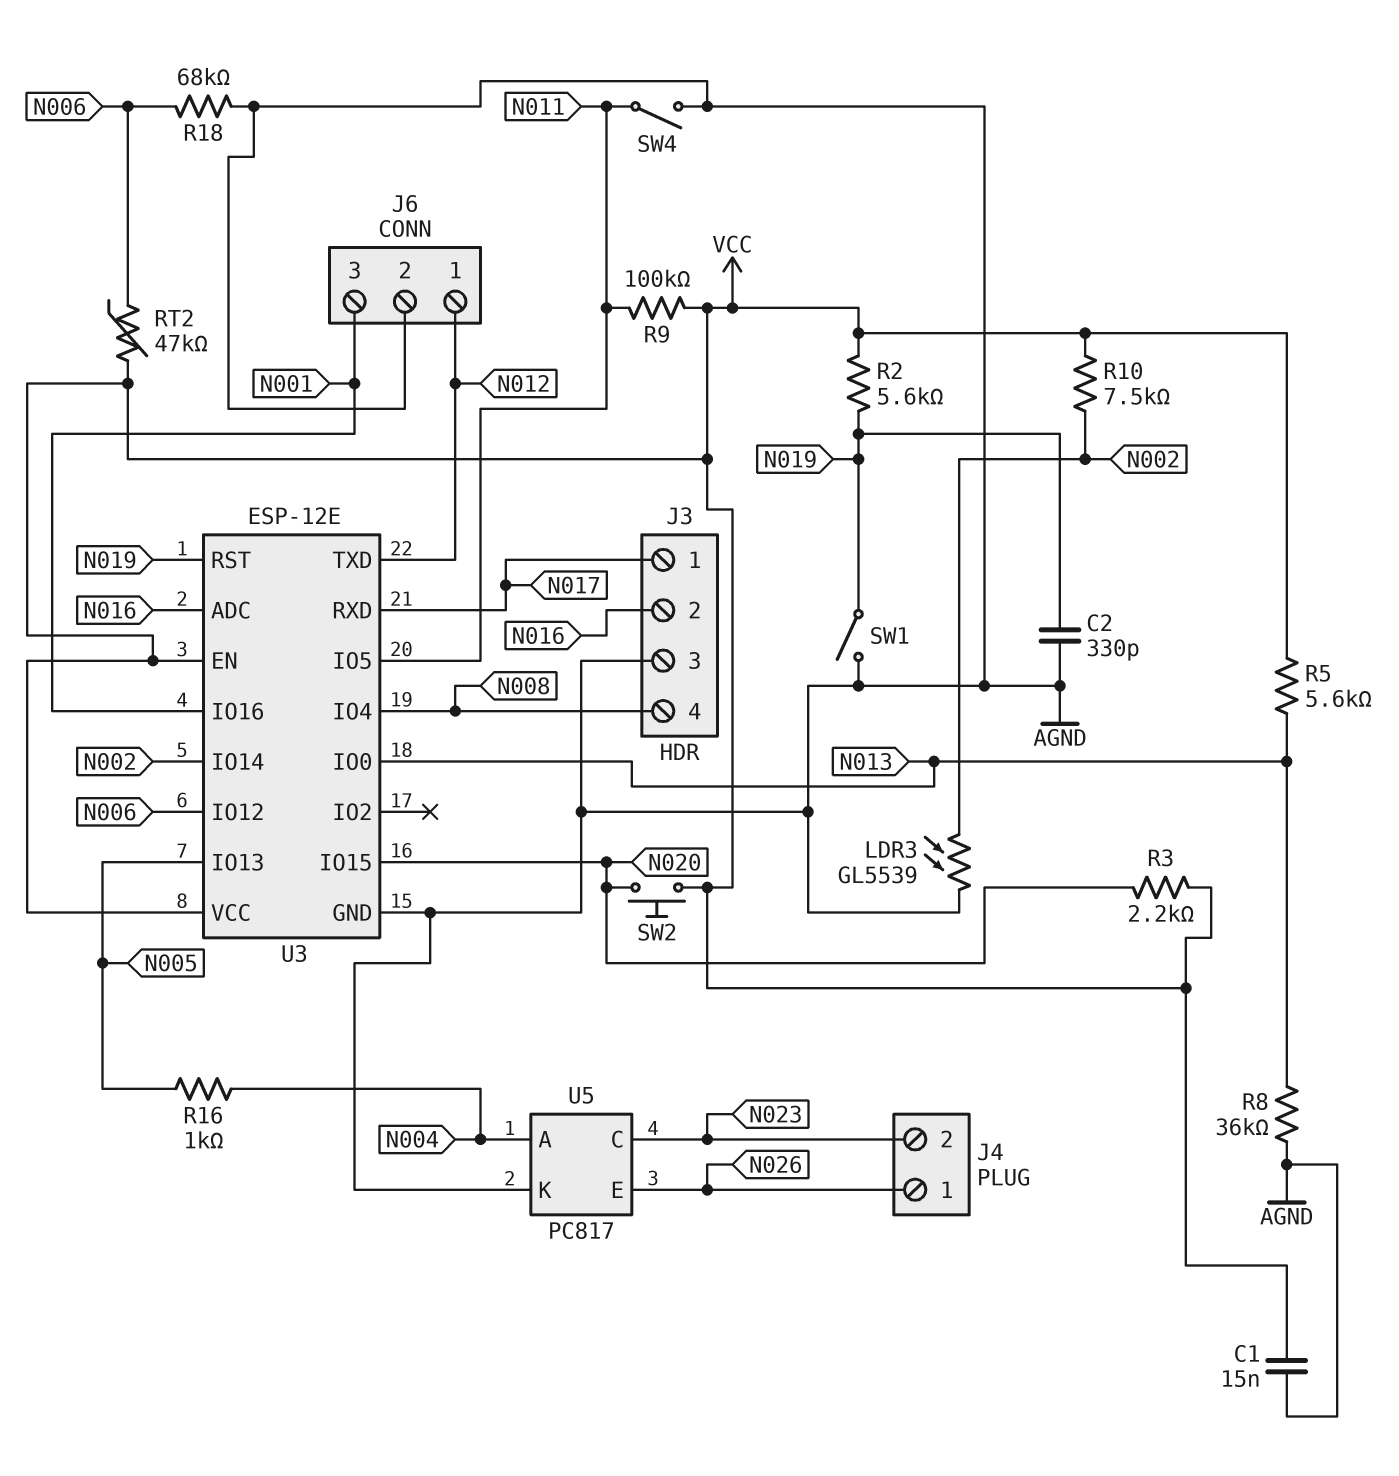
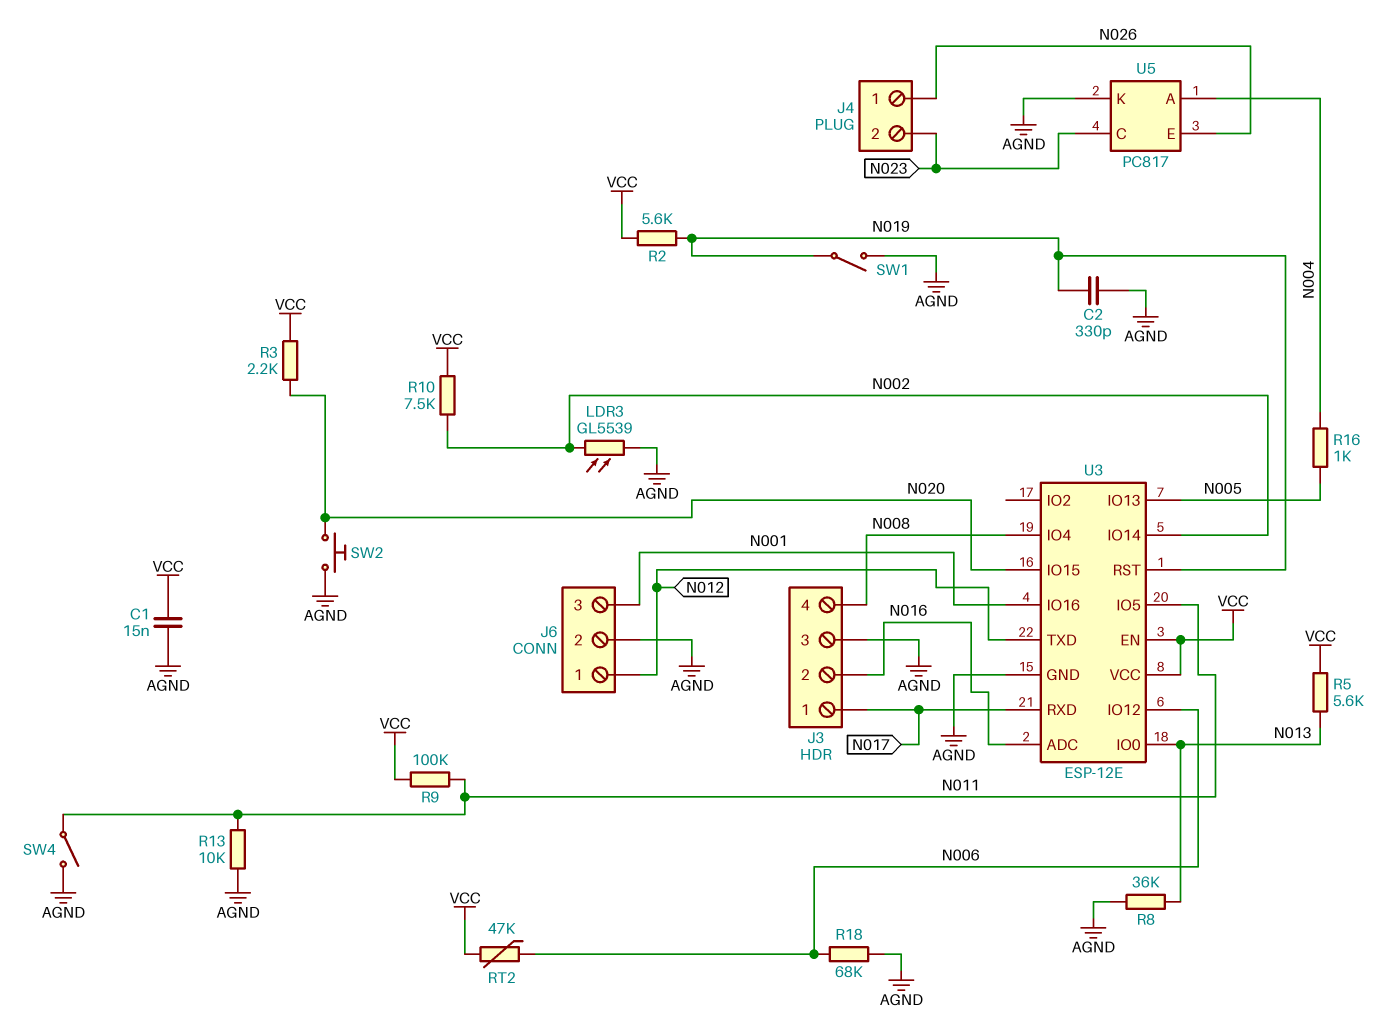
R13: none -> 10k (AGND, N011)
SW2: button (N020, VCC) -> button (AGND, N020)

